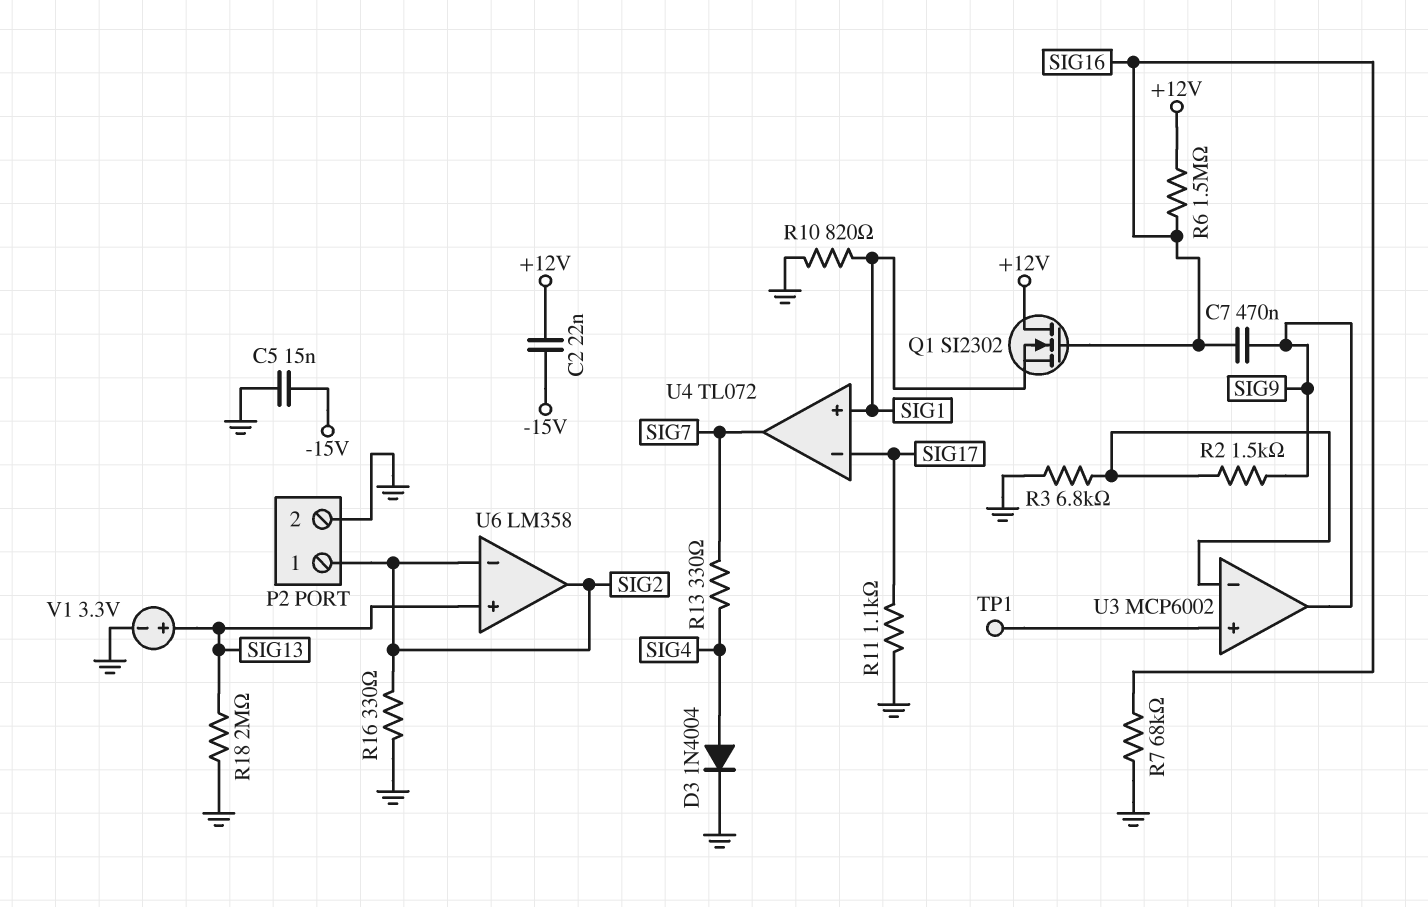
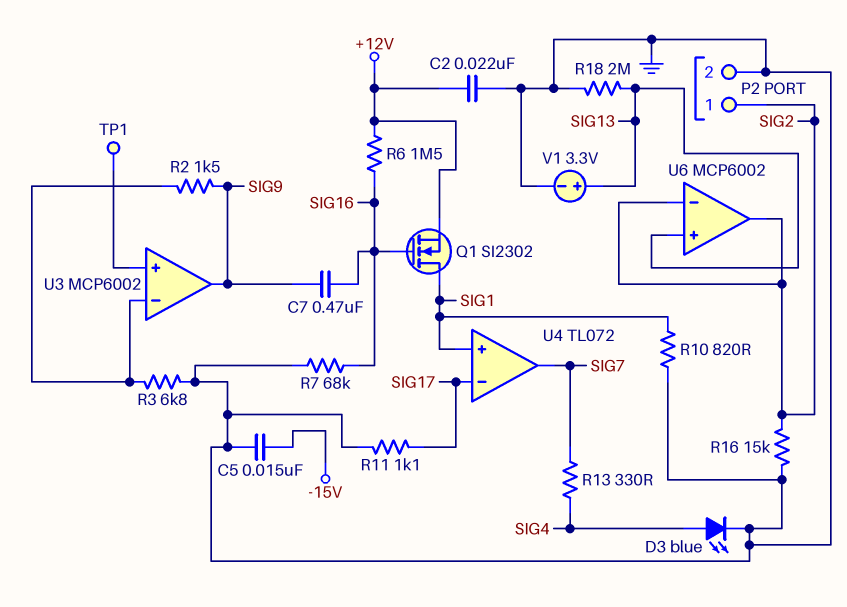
C2: 22nF (+12V, -15V) -> 22nF (+12V, GND)
D3: diode 1N4004 (A SIG4, K GND) -> LED blue (A SIG4, K GND)
Q1: NMOS SI2302 (G SIG16, D +12V, S SIG1) -> NMOS SI2302 (G SIG16, D SIG1, S +12V)
R16: 330 (GND, SIG2) -> 15k (GND, SIG2)
U6: LM358 -> MCP6002

